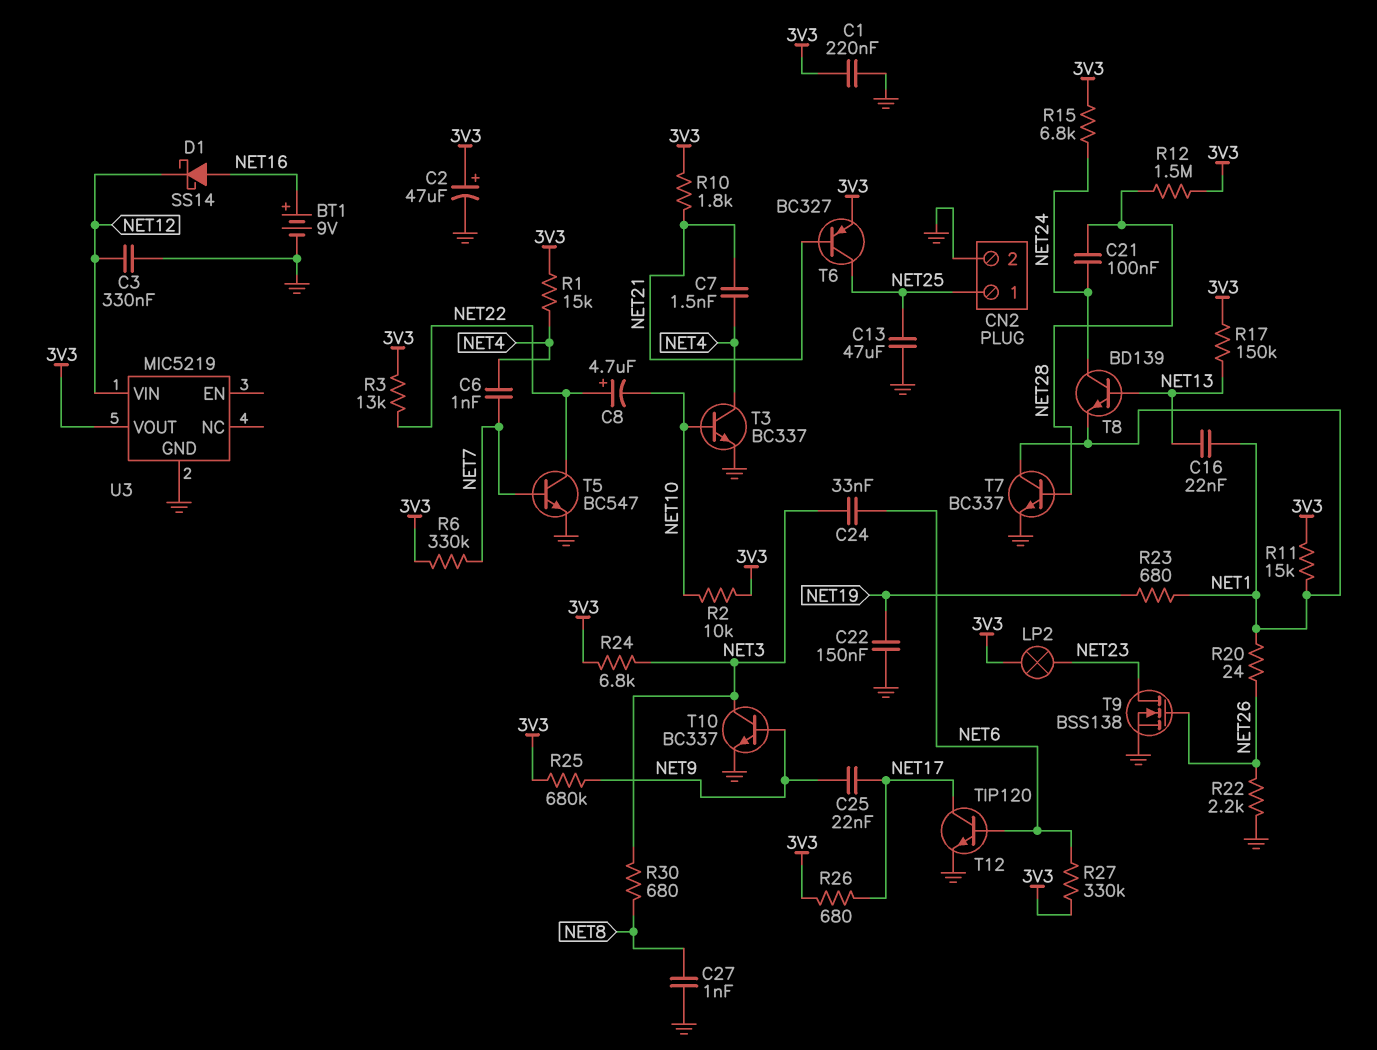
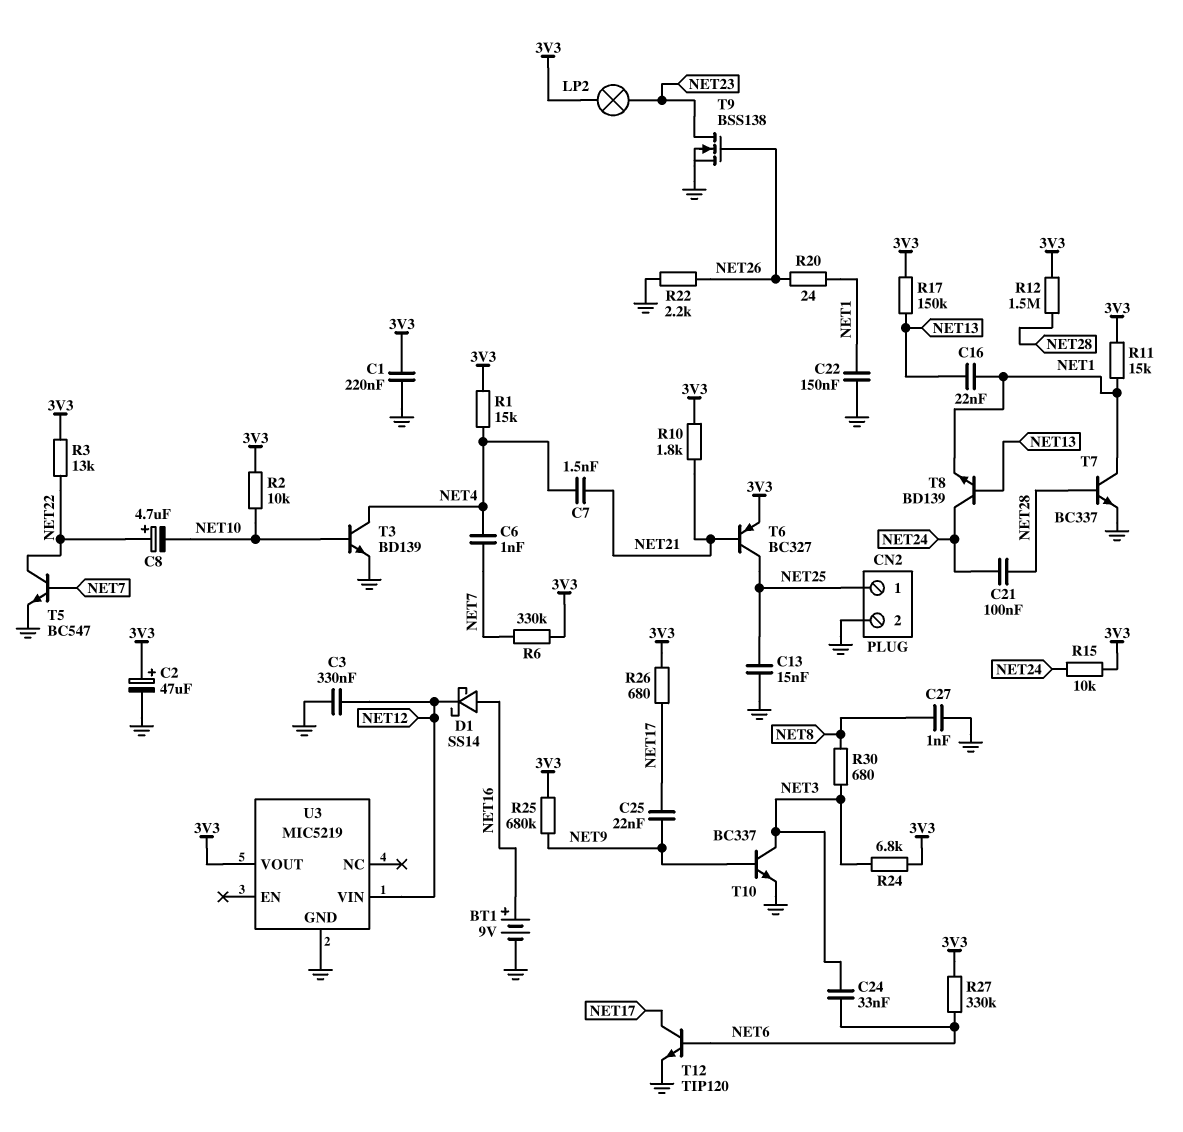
C13: 47uF (GND, NET25) -> 15nF (GND, NET25)
C22: 150nF (GND, NET19) -> 150nF (GND, NET1)
R15: 6.8k (3V3, NET24) -> 10k (3V3, NET24)
R23: 680 (NET1, NET19) -> none
T3: NPN BC337 (B NET10, C NET4, E GND) -> NPN BD139 (B NET10, C NET4, E GND)

